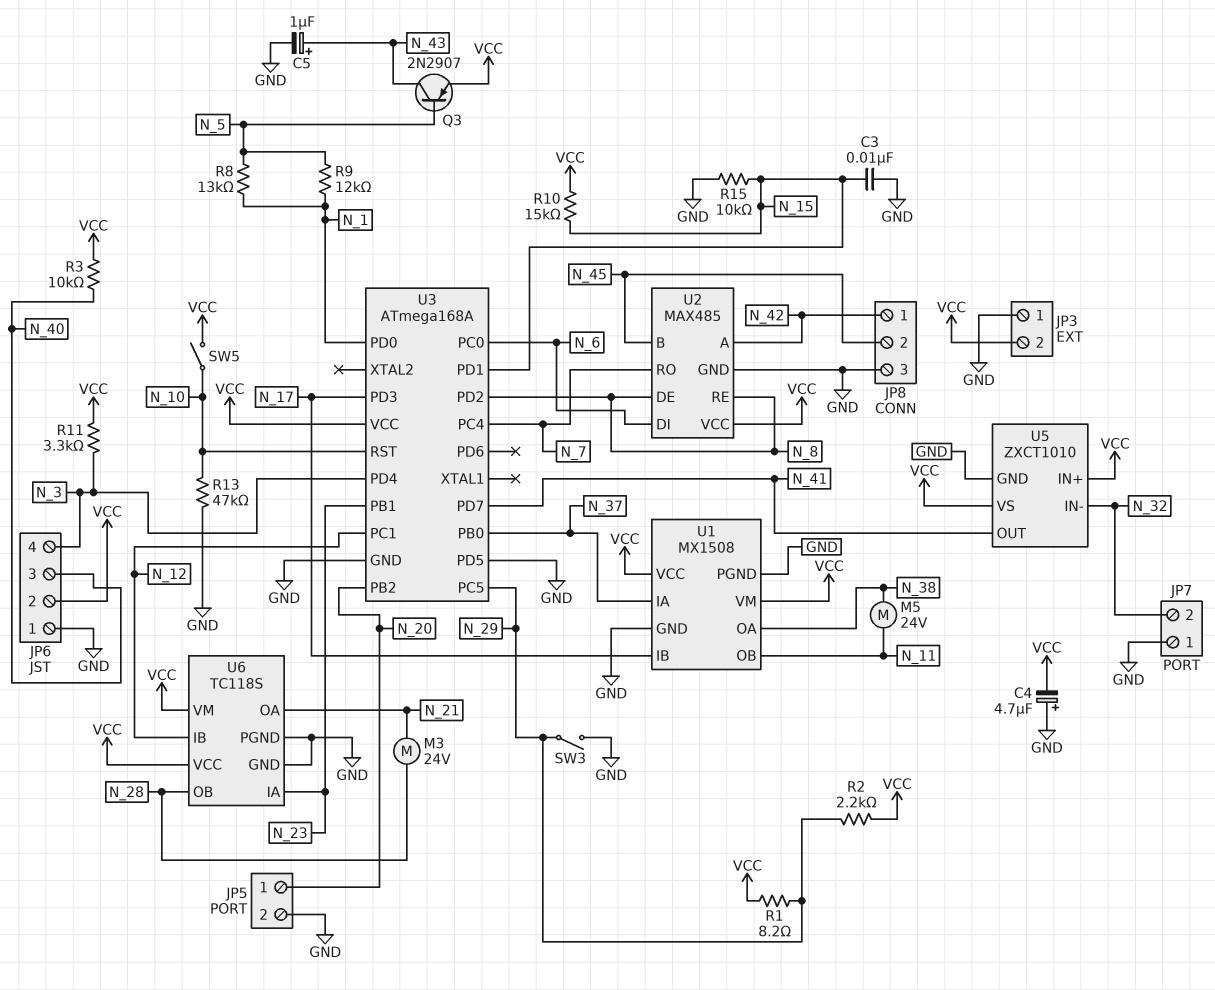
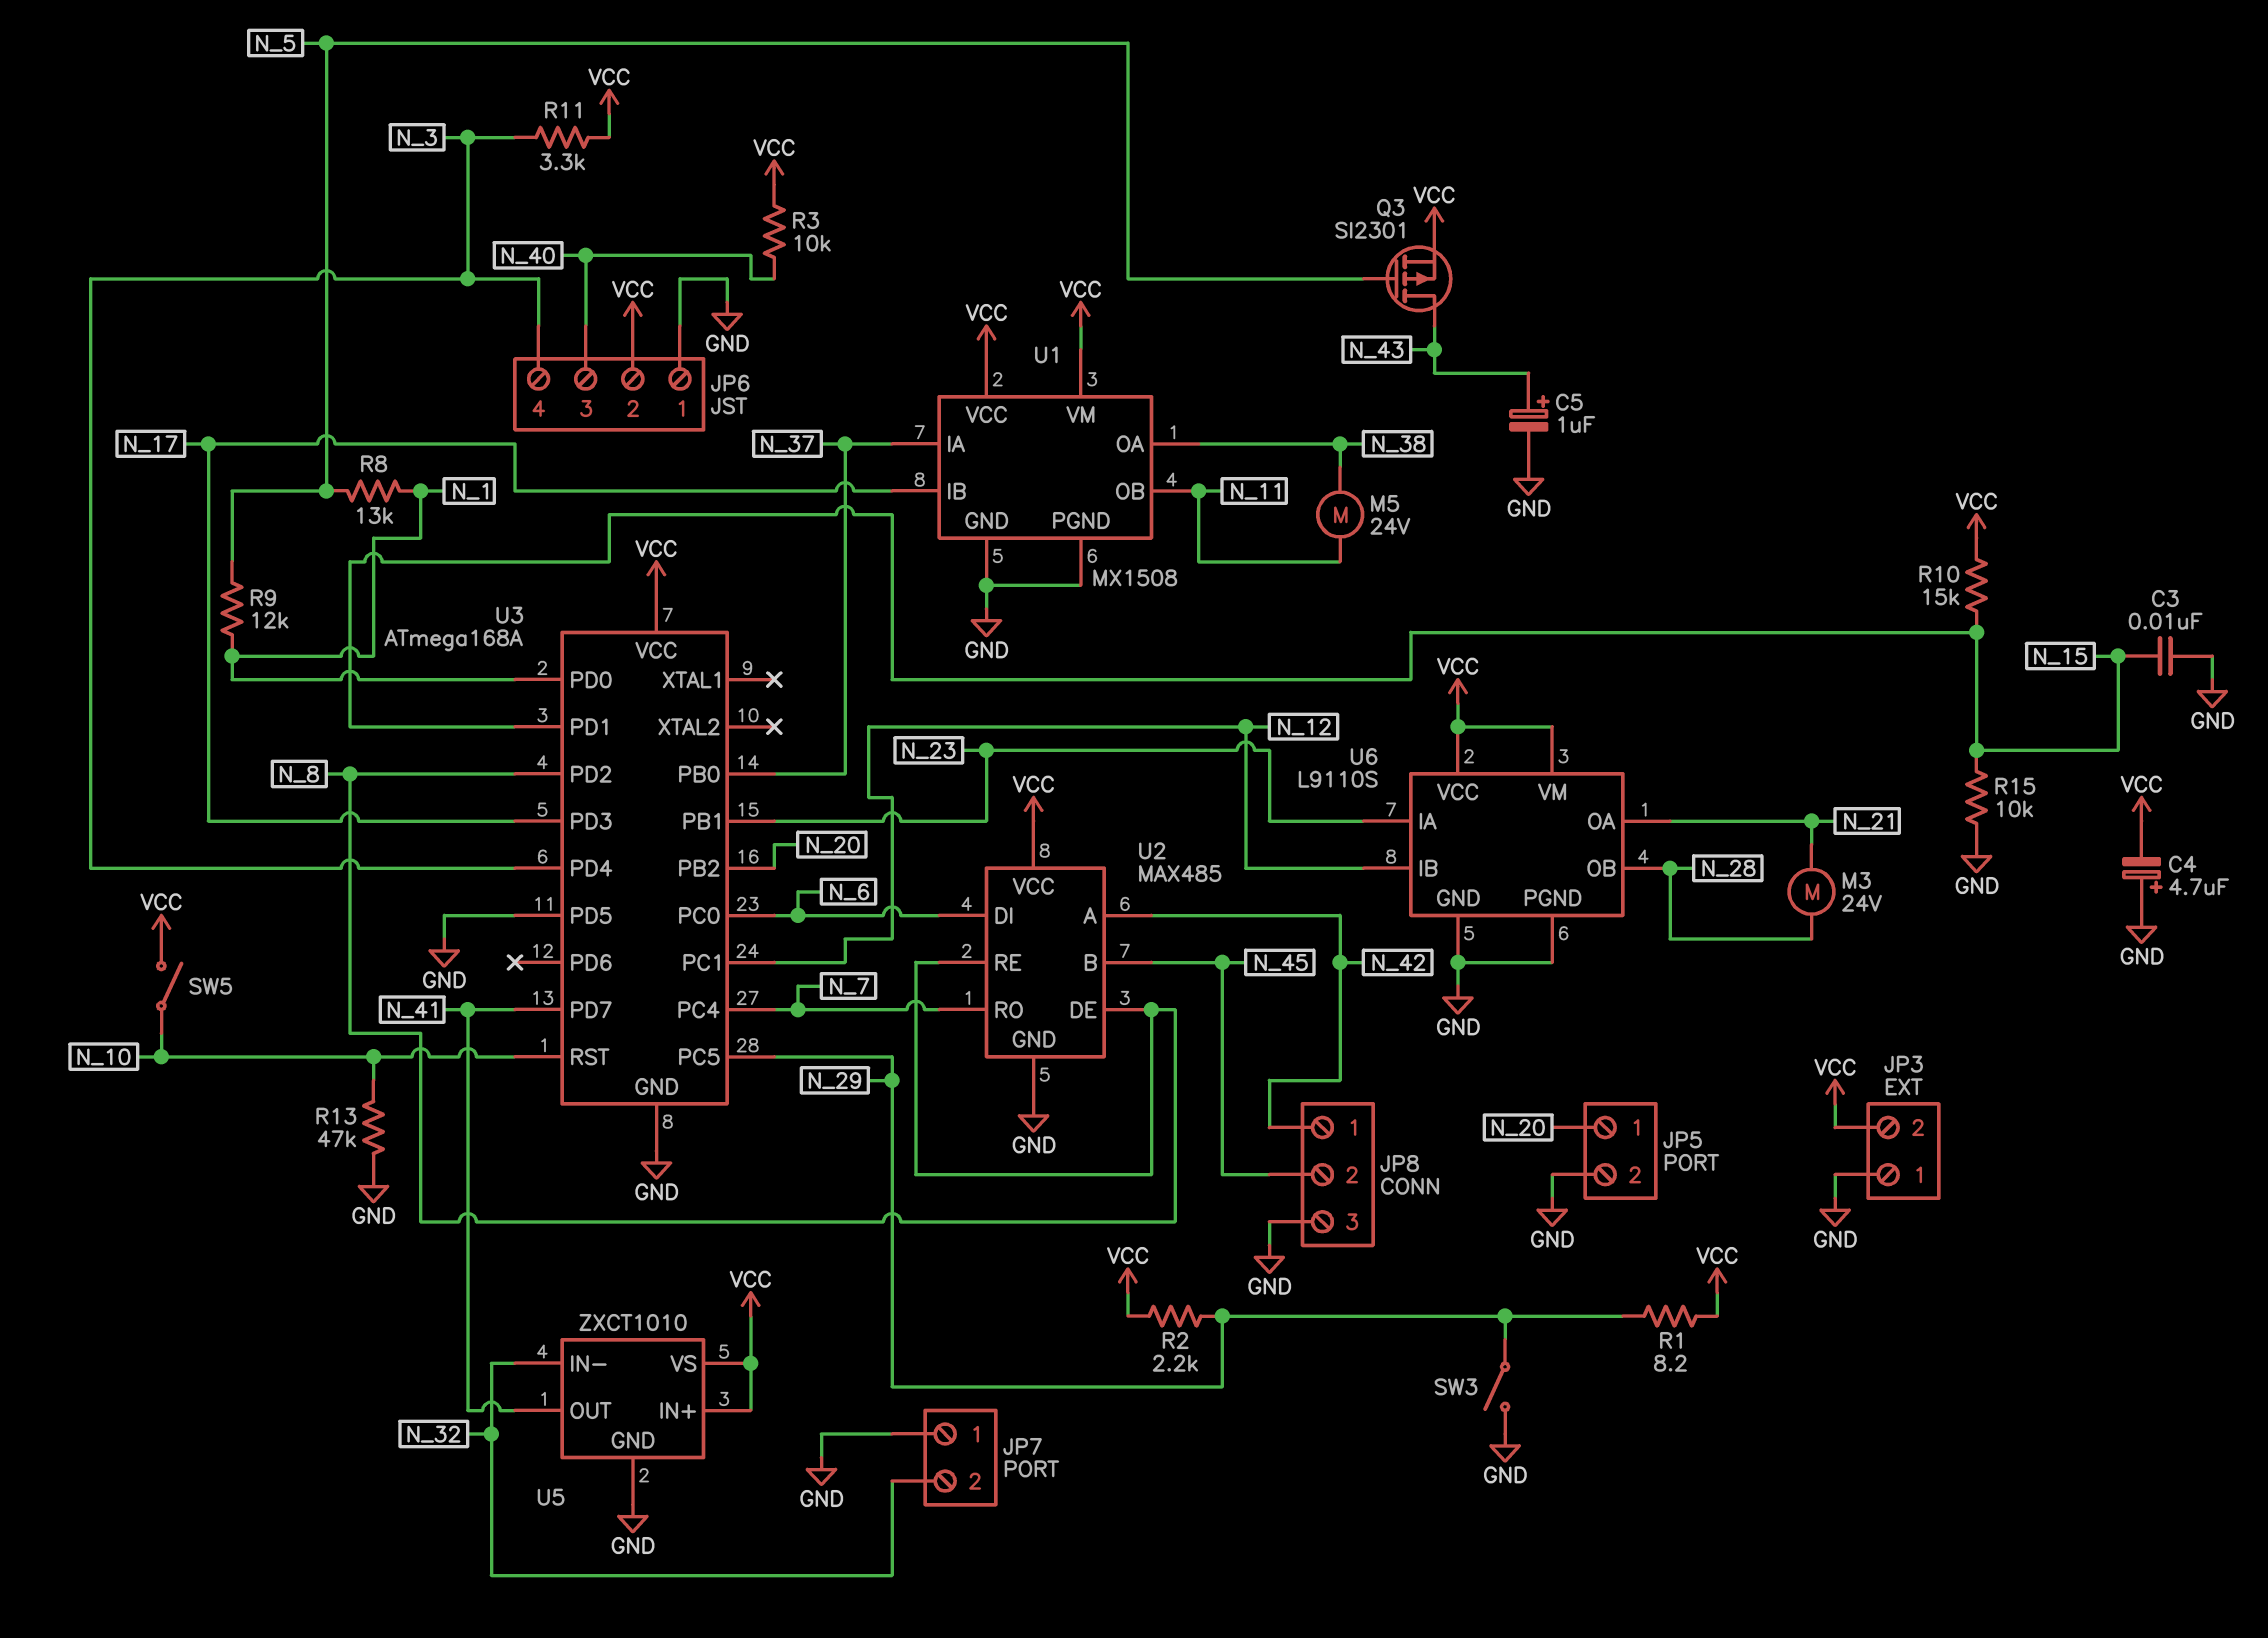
Q3: PNP 2N2907 (B N_5, C N_43, E VCC) -> PMOS SI2301 (G N_5, D N_43, S VCC)
U6: TC118S -> L9110S

